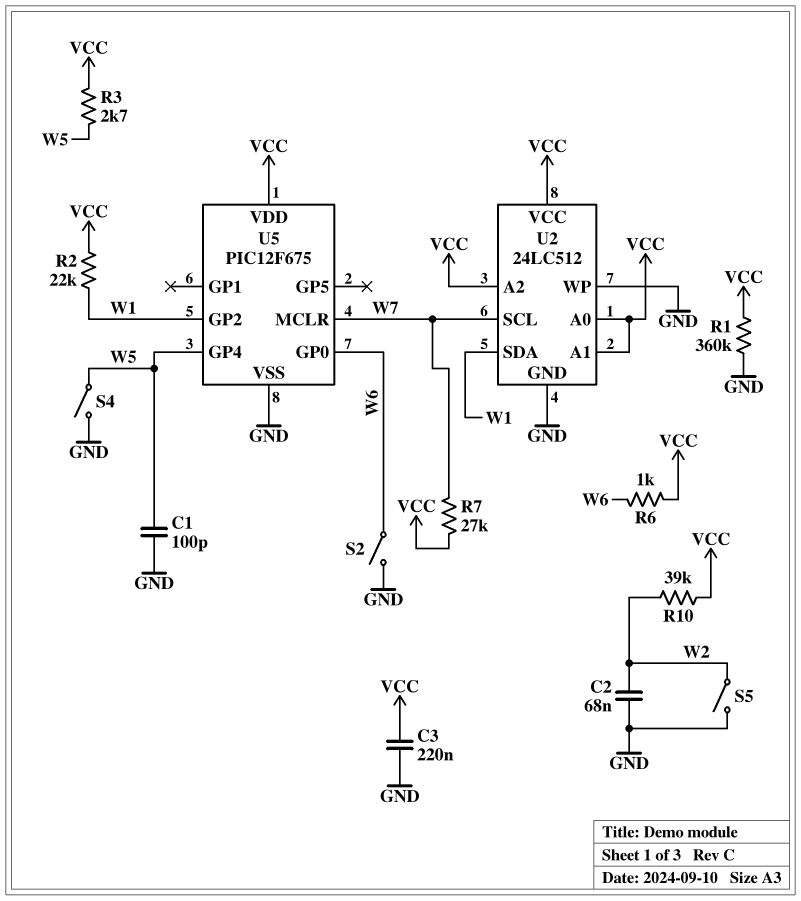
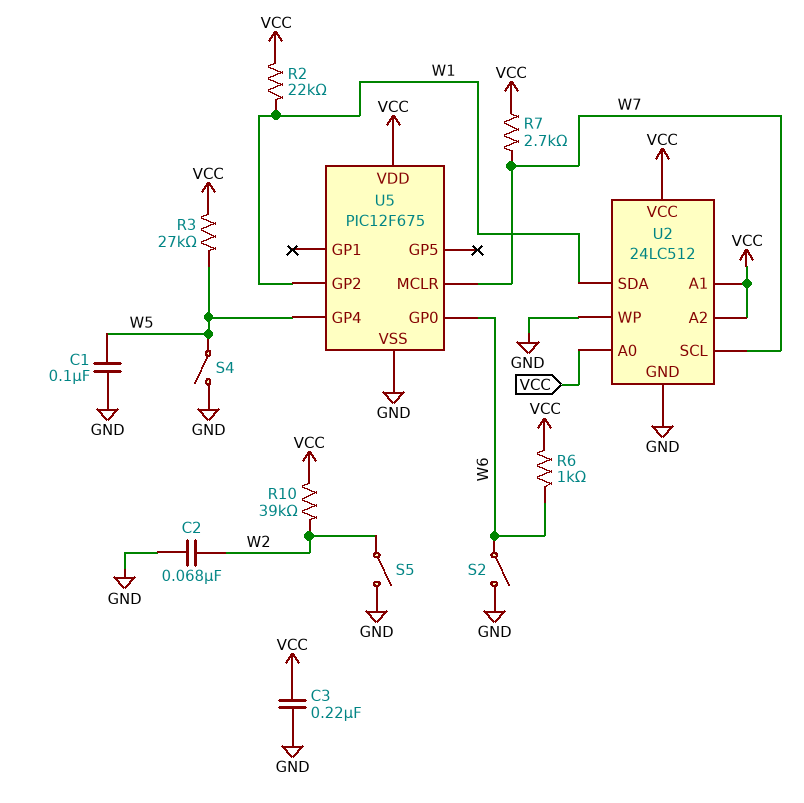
C1: 100pF (GND, W5) -> 100nF (GND, W5)
R1: 360k (GND, VCC) -> none
R3: 2.7k (VCC, W5) -> 27k (VCC, W5)
R7: 27k (VCC, W7) -> 2.7k (VCC, W7)

